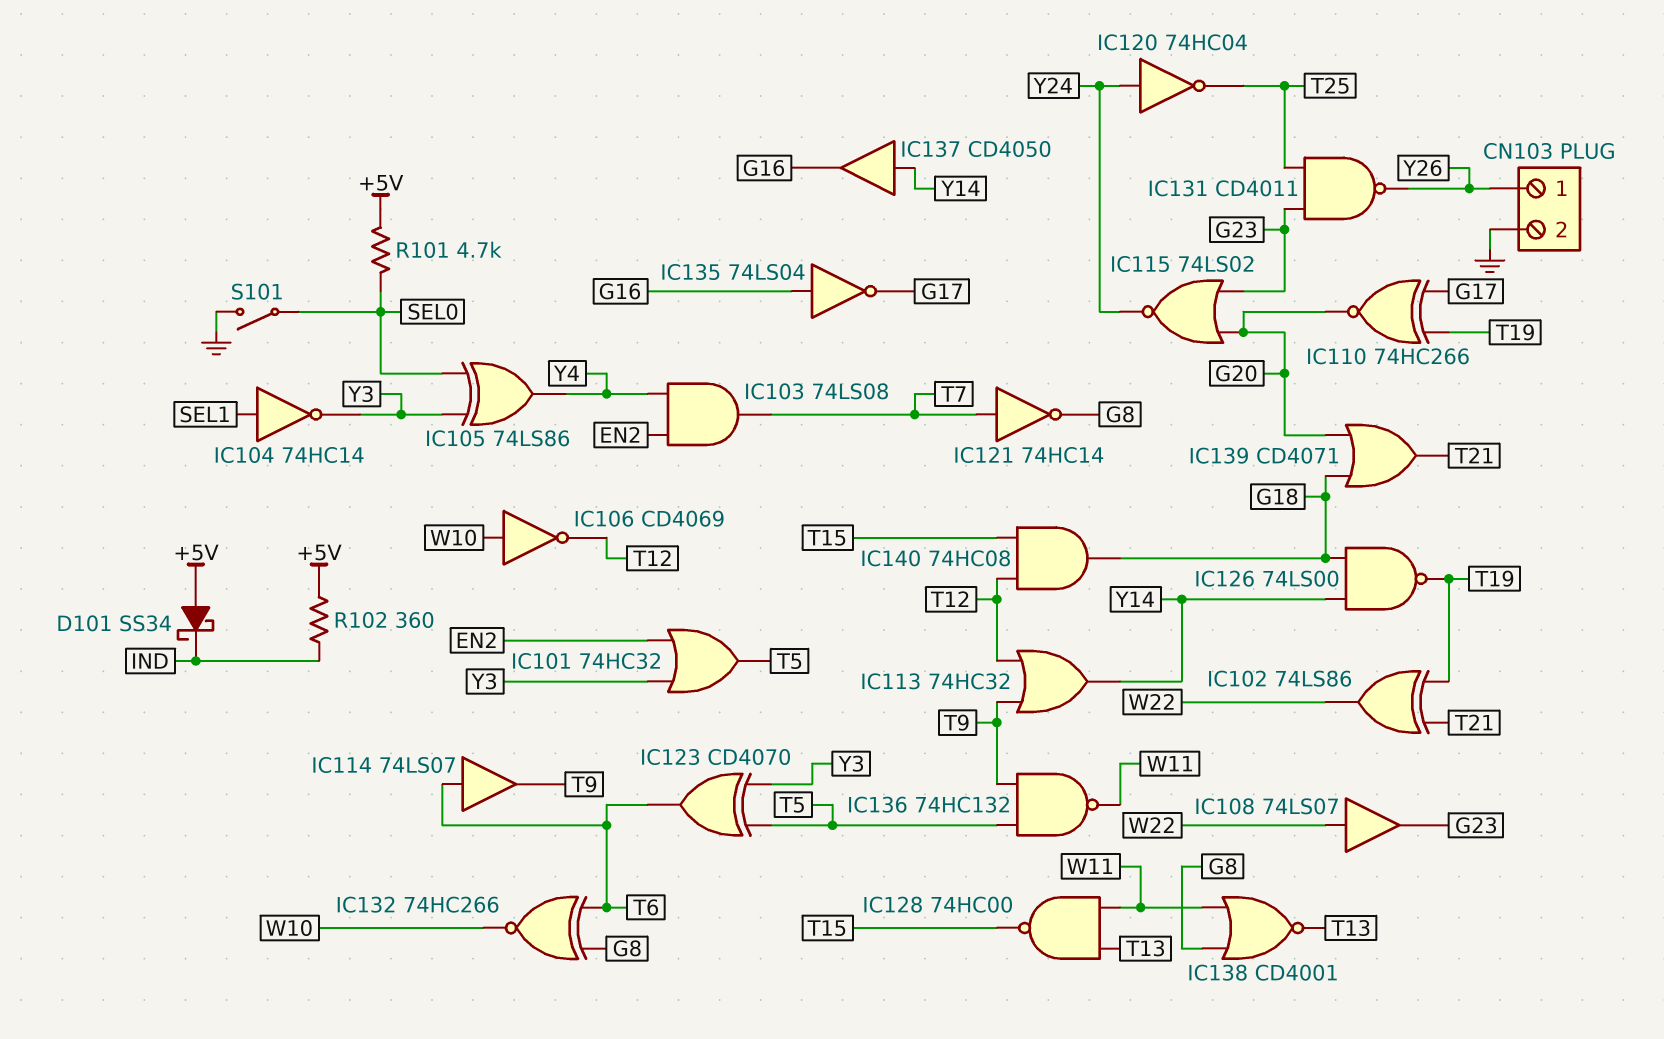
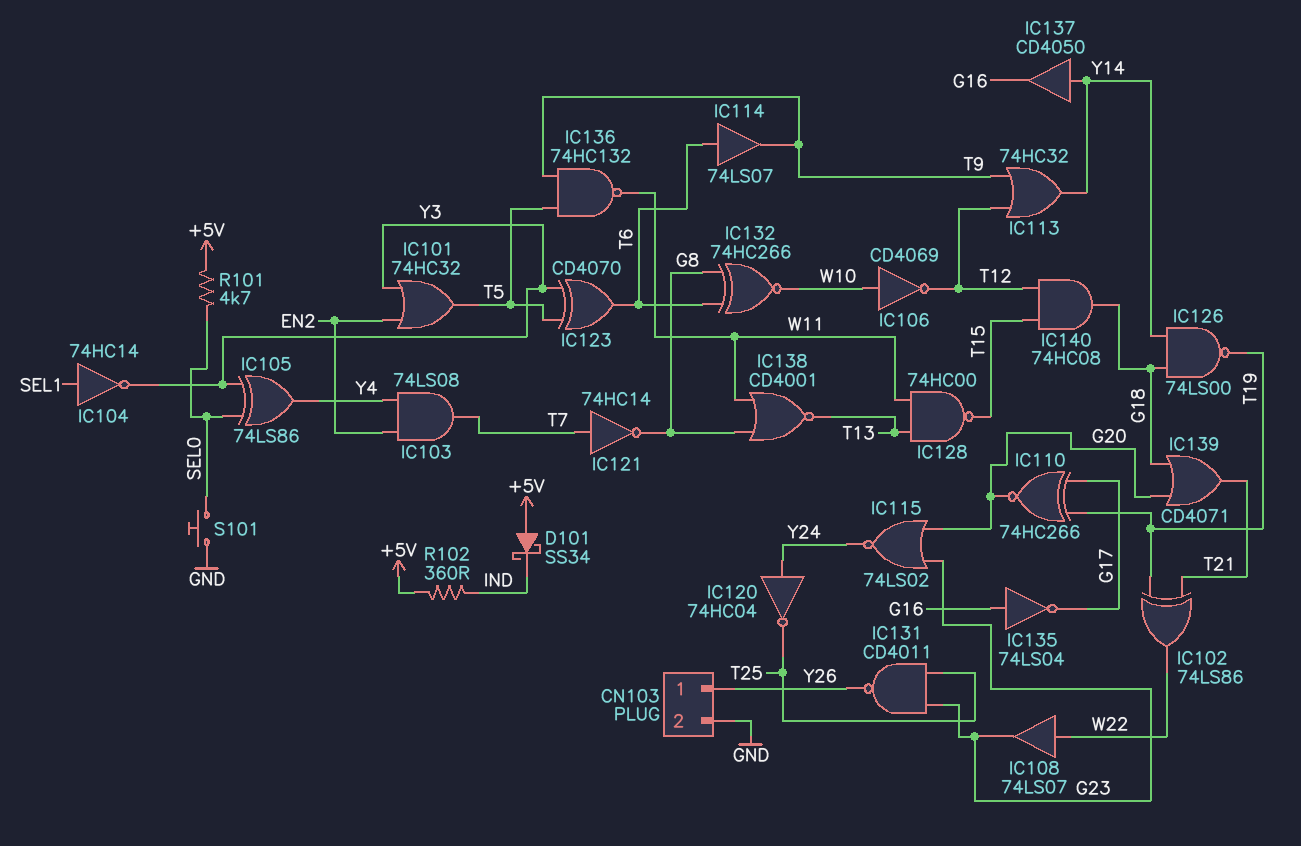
S101: switch (GND, SEL0) -> button (GND, SEL0)

